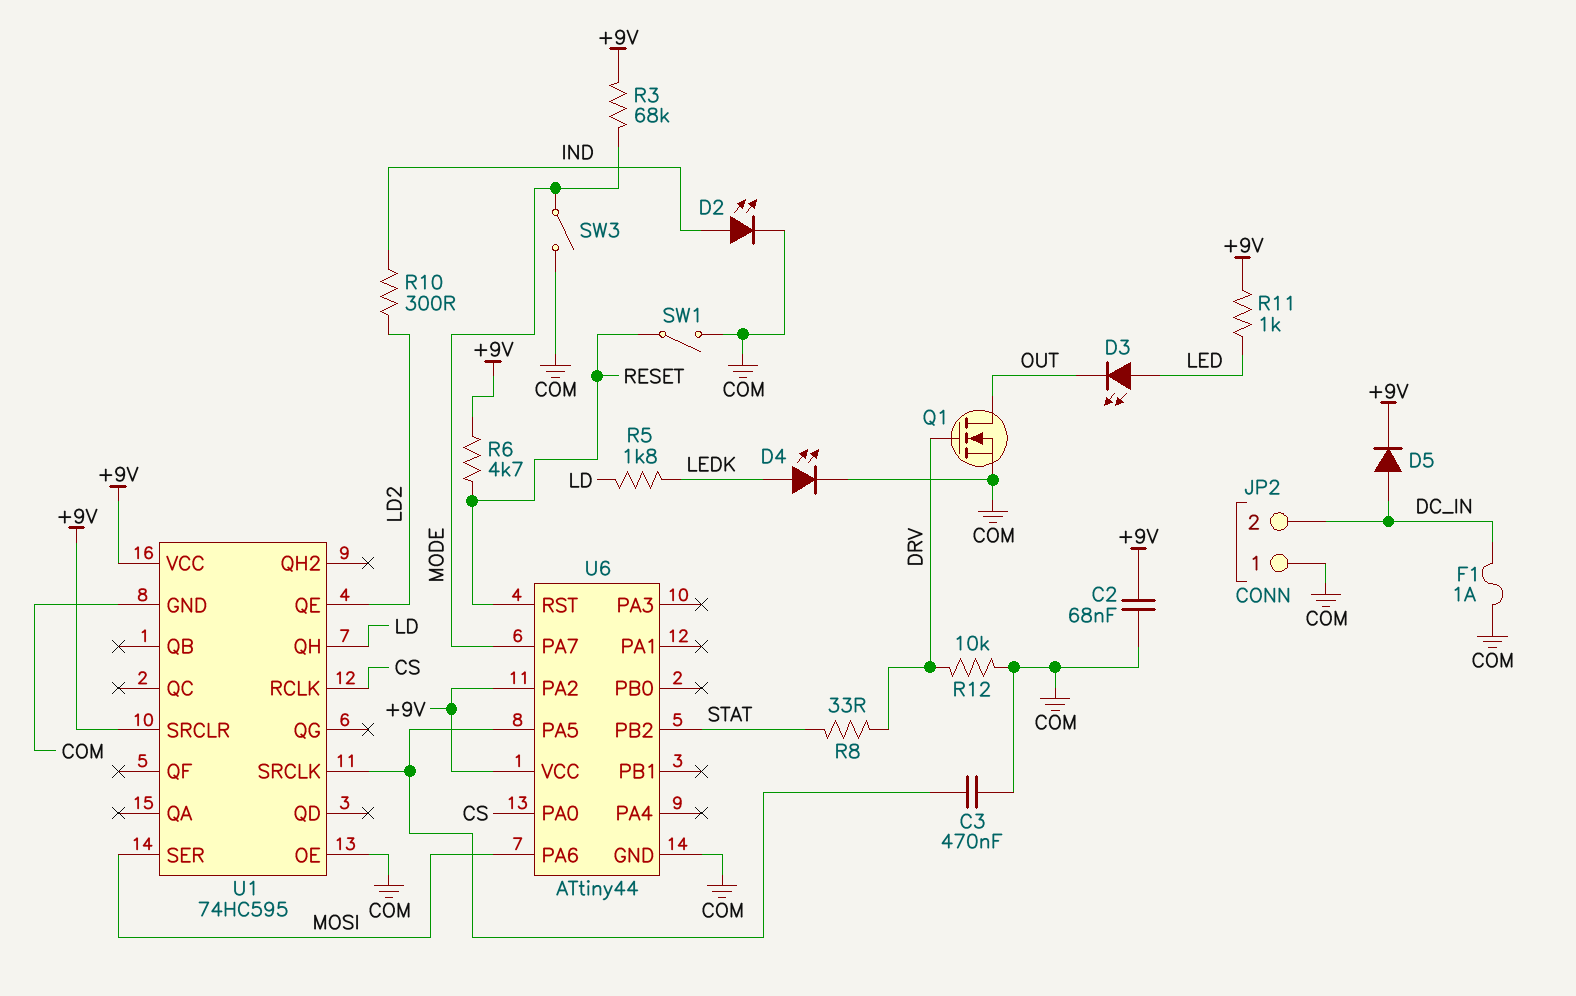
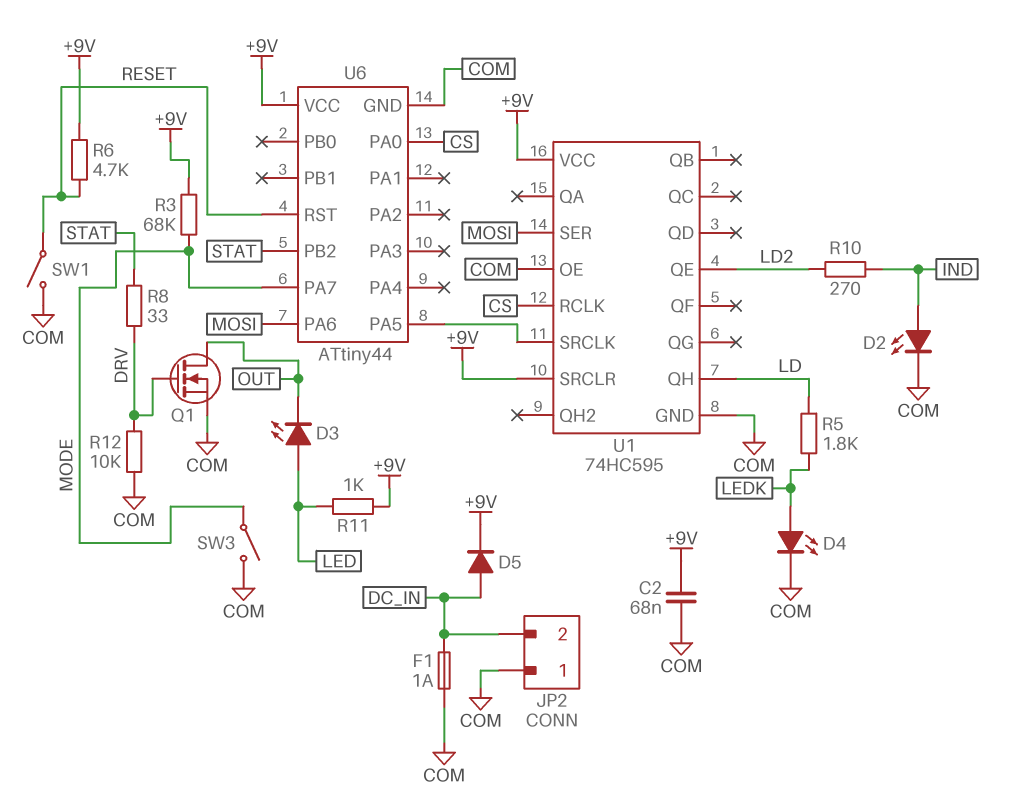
C3: 470nF (COM, U1/SRCLK) -> none
R10: 300 (IND, LD2) -> 270 (IND, LD2)
U6 pin PA2: +9V -> none

